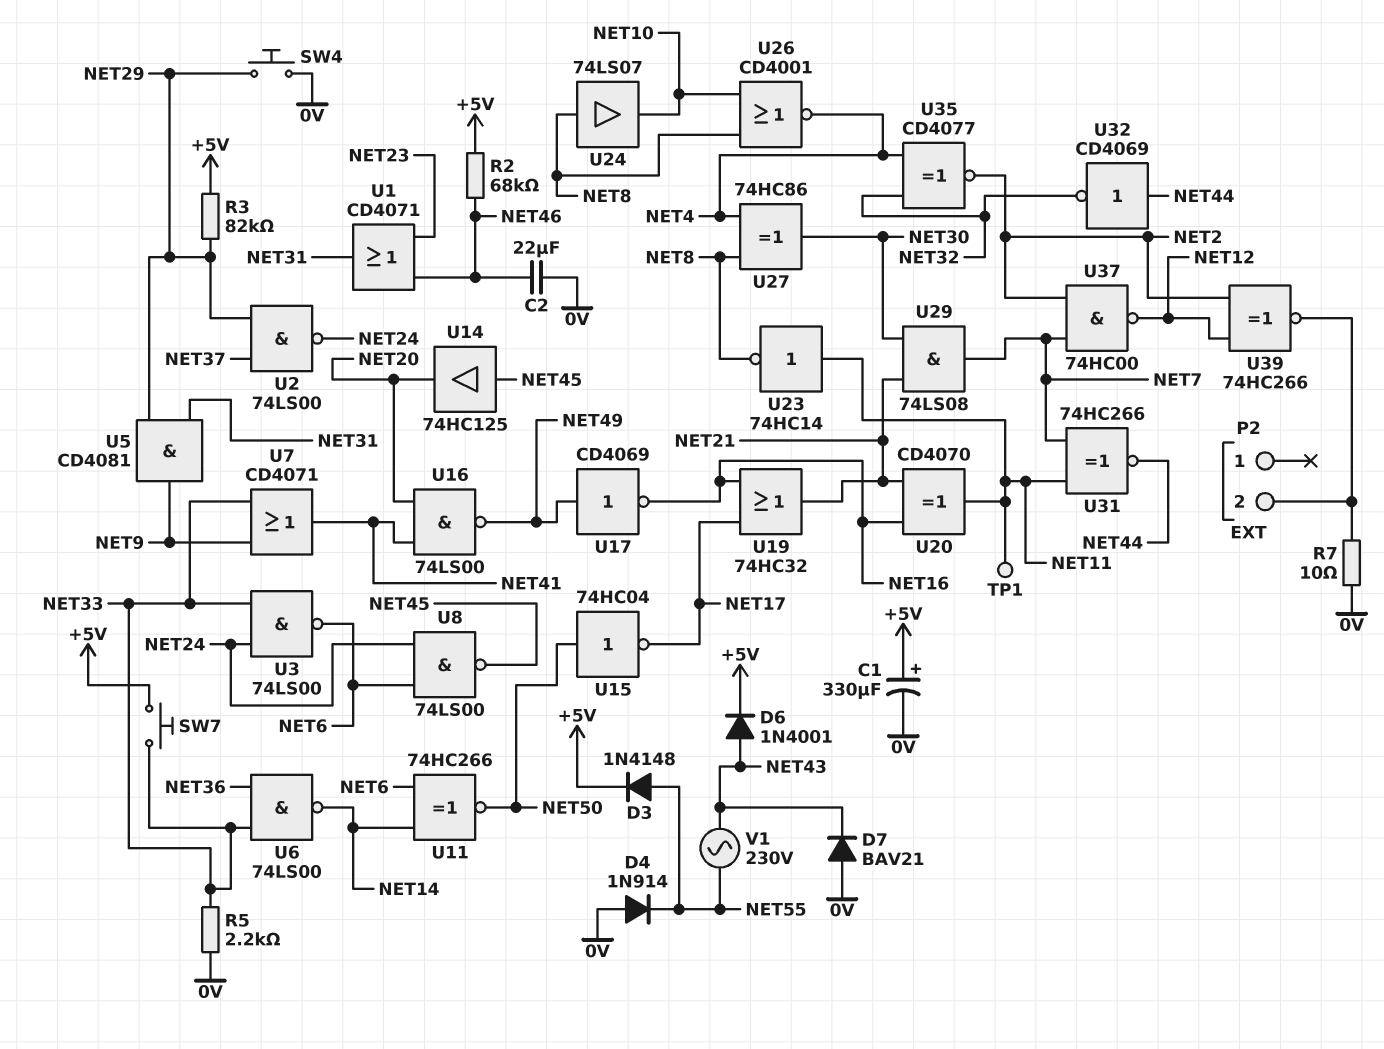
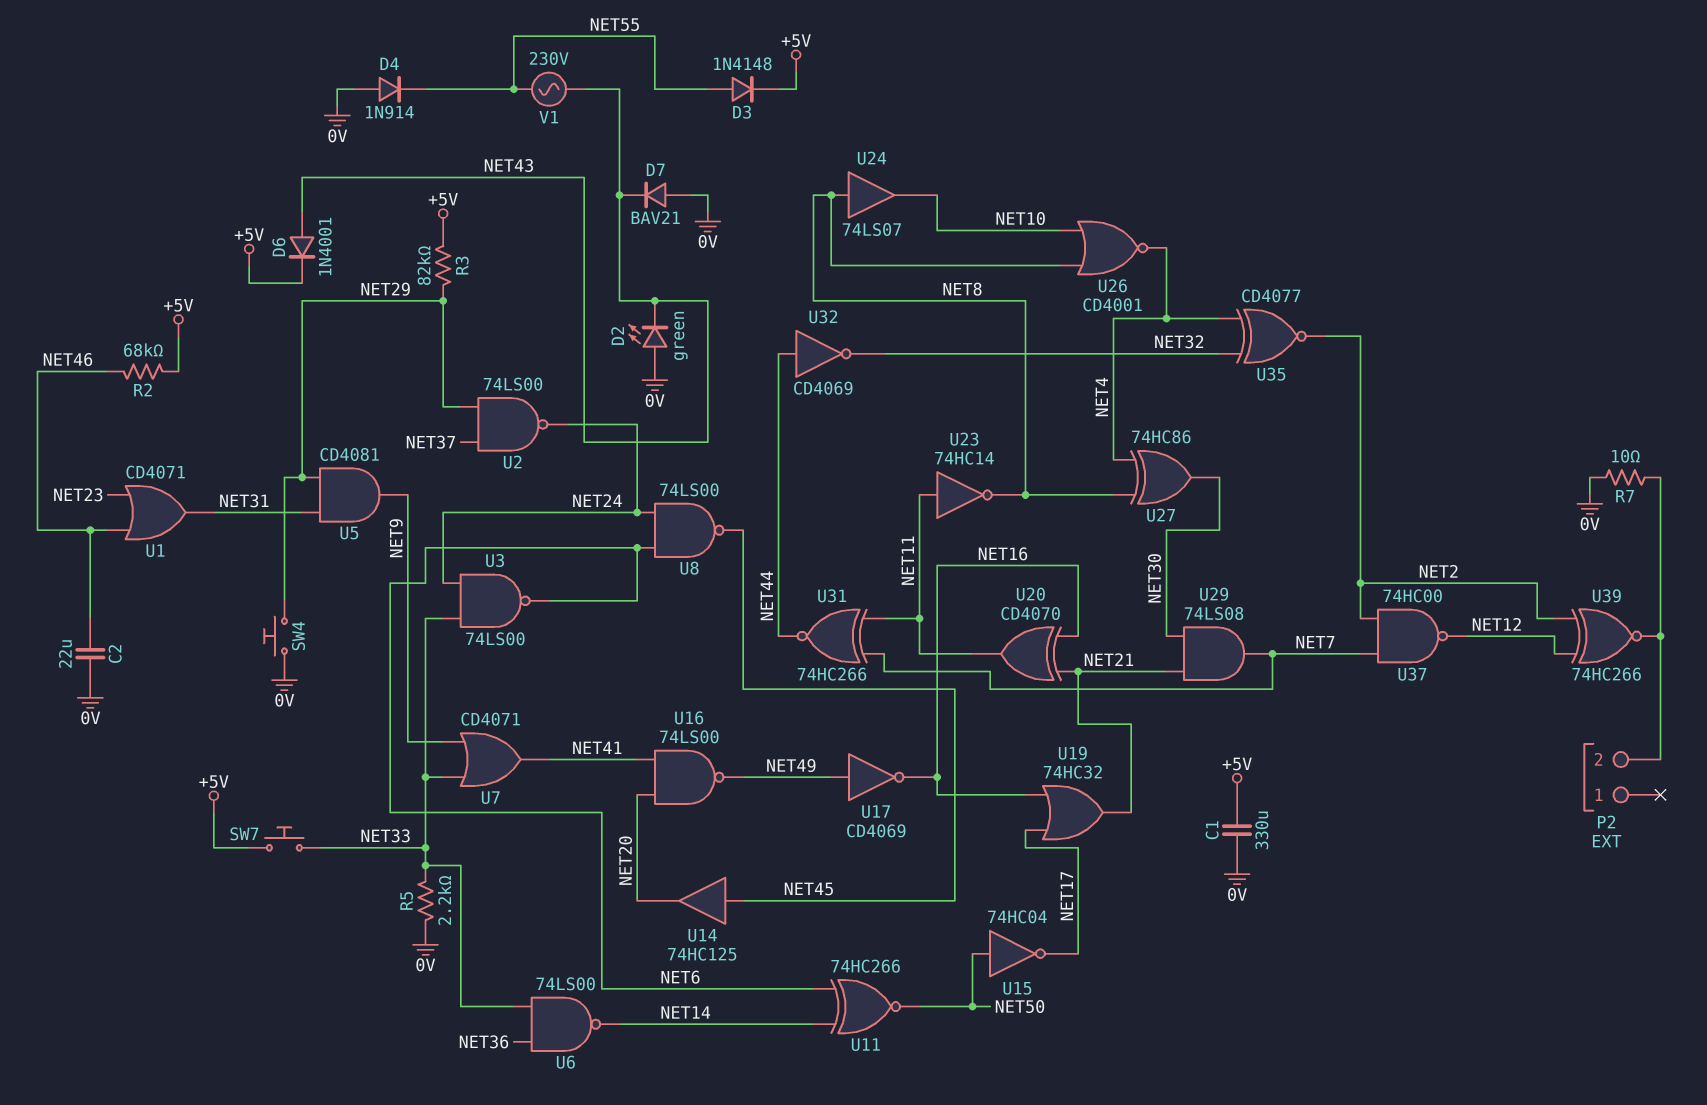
C1: 330uF (plus +5V, minus 0V) -> 330uF (+5V, 0V)
D2: none -> LED green (A 0V, K NET43)
TP1: test point (NET11) -> none

